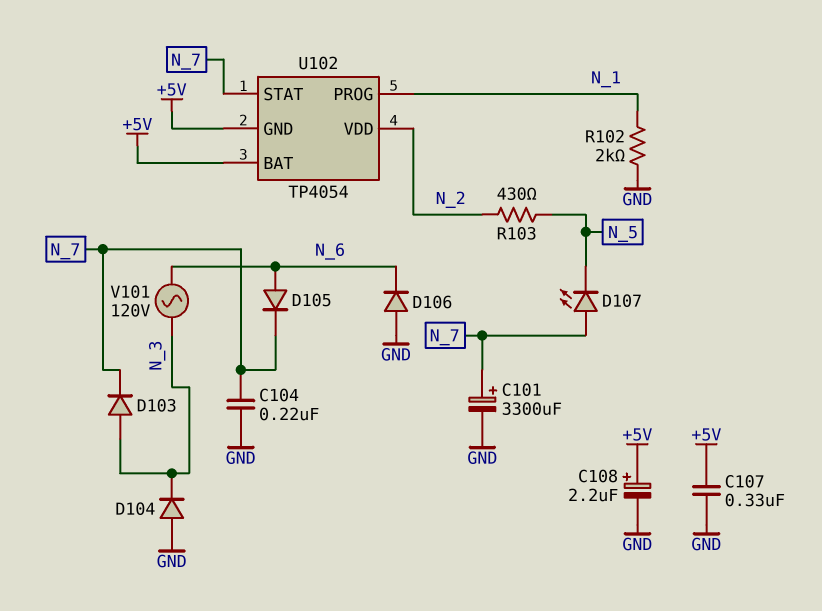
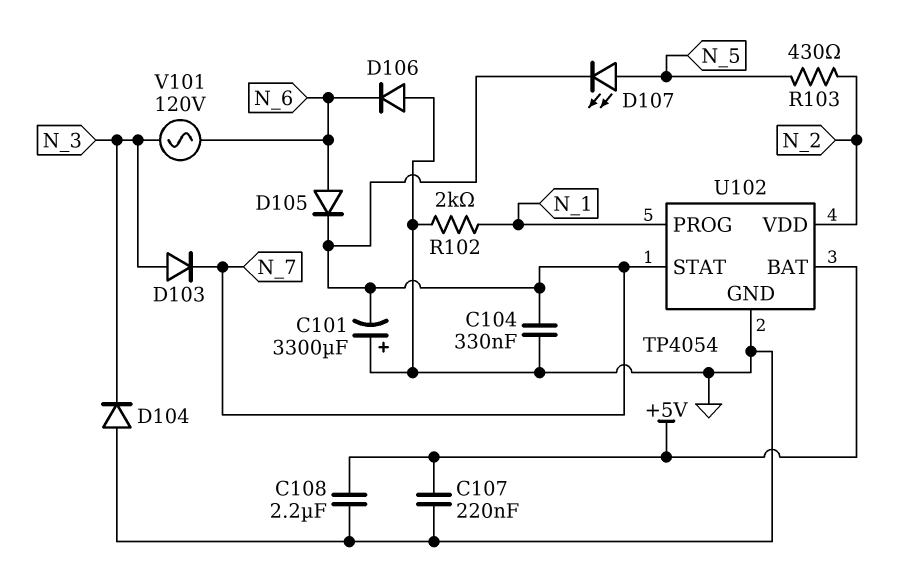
C101: 3300uF (plus N_7, minus GND) -> 3300uF (plus GND, minus N_7)
C104: 220nF (GND, N_7) -> 330nF (GND, N_7)
C107: 330nF (+5V, GND) -> 220nF (+5V, GND)
C108: 2.2uF (plus +5V, minus GND) -> 2.2uF (+5V, GND)
D107: LED (A N_7, K N_5) -> LED (A N_5, K N_7)
U102 pin GND: +5V -> GND

